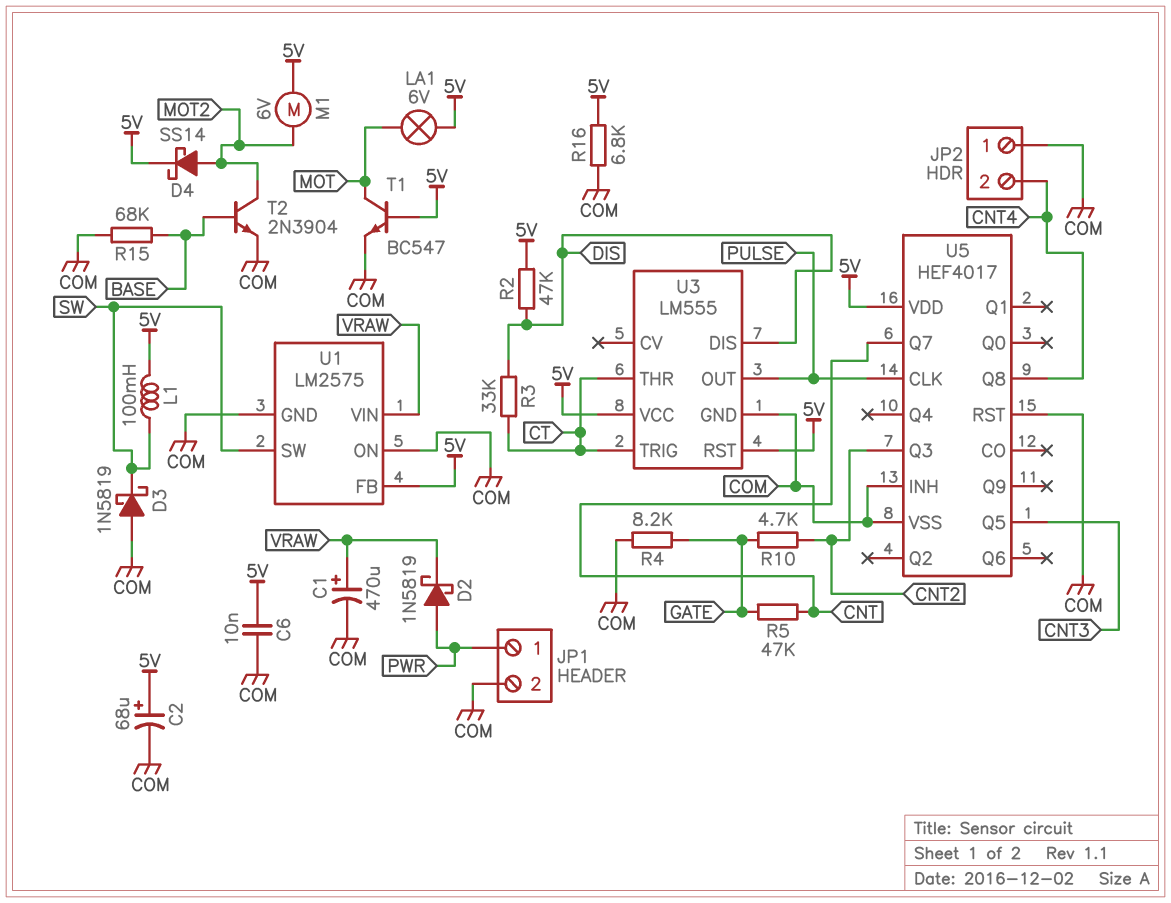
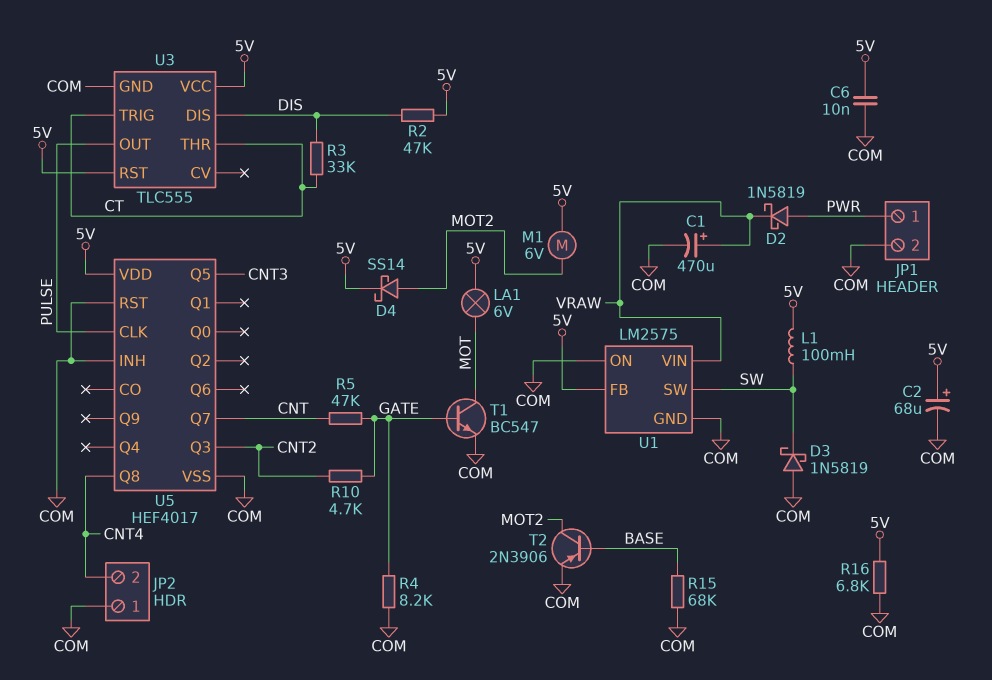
T1: NPN BC547 (B 5V, C MOT, E COM) -> NPN BC547 (B GATE, C MOT, E COM)
T2: NPN 2N3904 (B BASE, C MOT2, E COM) -> PNP 2N3906 (B BASE, C MOT2, E COM)
U3: LM555 -> TLC555

